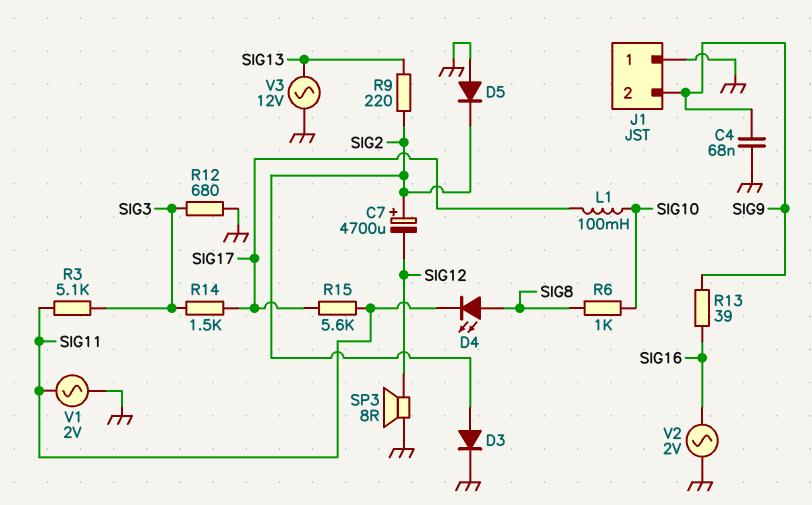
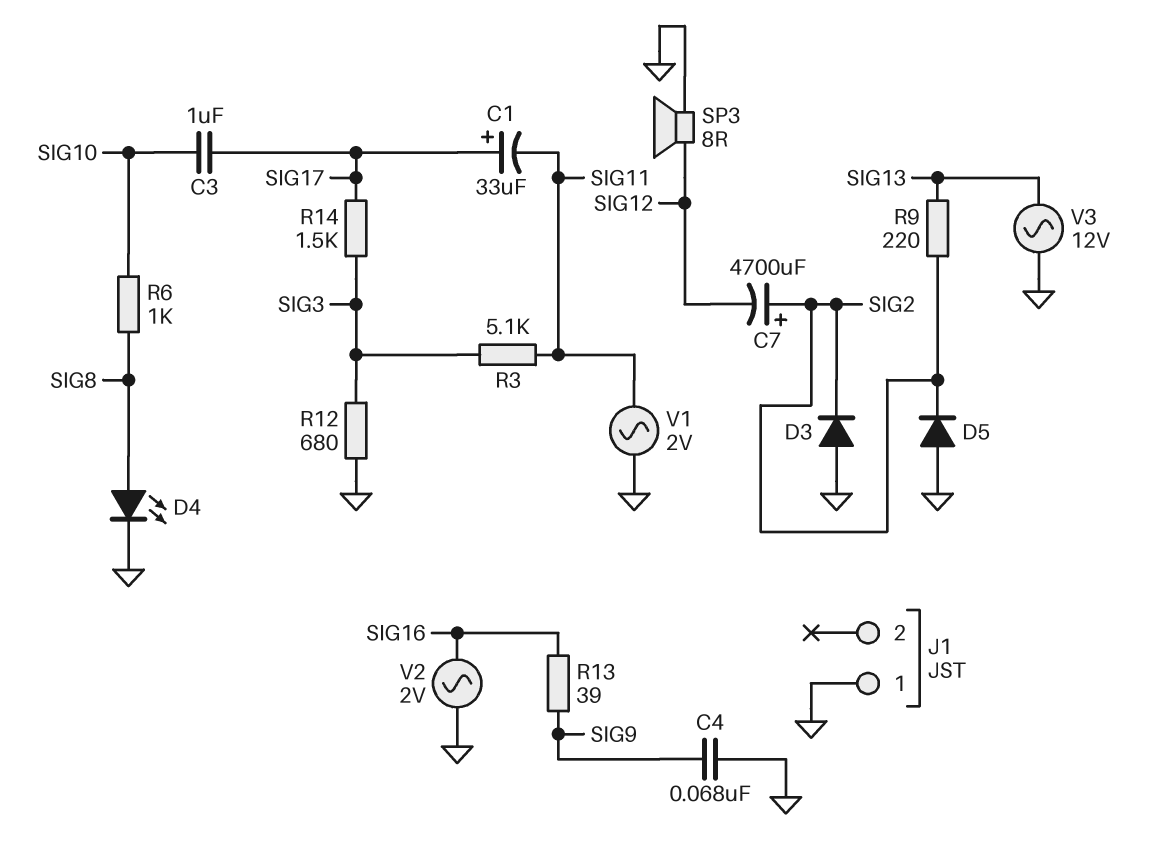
C1: none -> 33uF (plus SIG17, minus SIG11)
C3: none -> 1uF (SIG10, SIG17)
D3: diode (A SIG2, K GND) -> diode (A GND, K SIG2)
D4: LED (A SIG8, K SIG11) -> LED (A SIG8, K GND)
J1 pin 2: SIG9 -> none
L1: 100mH (SIG10, SIG17) -> none
R15: 5.6k (SIG11, SIG17) -> none

